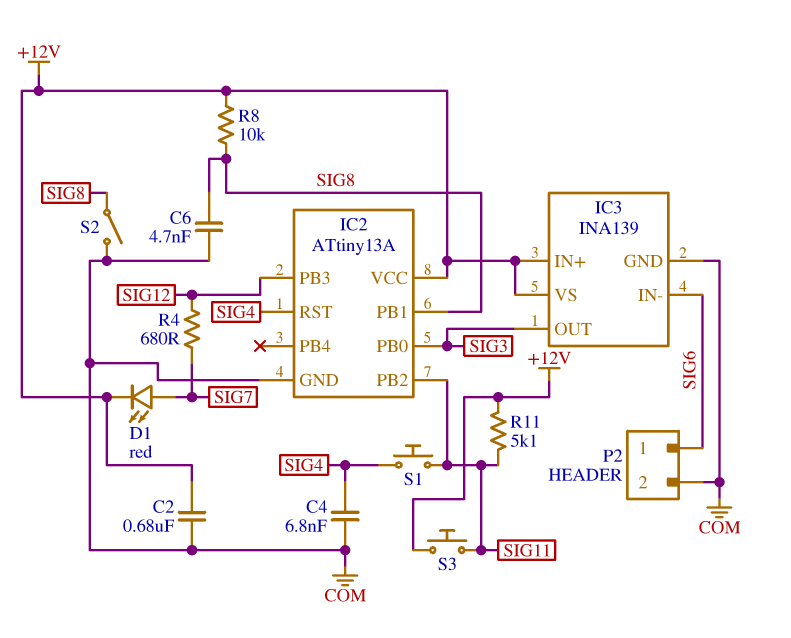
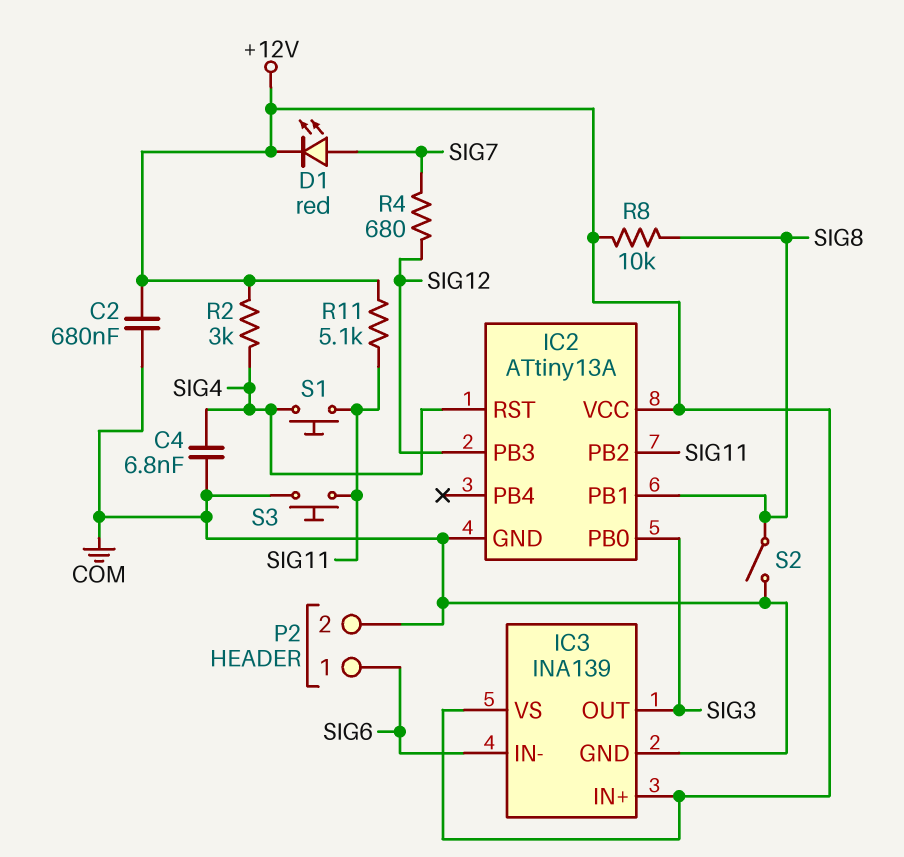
C6: 4.7nF (COM, SIG8) -> none
R2: none -> 3k (+12V, SIG4)
S3: button (+12V, SIG11) -> button (COM, SIG11)

